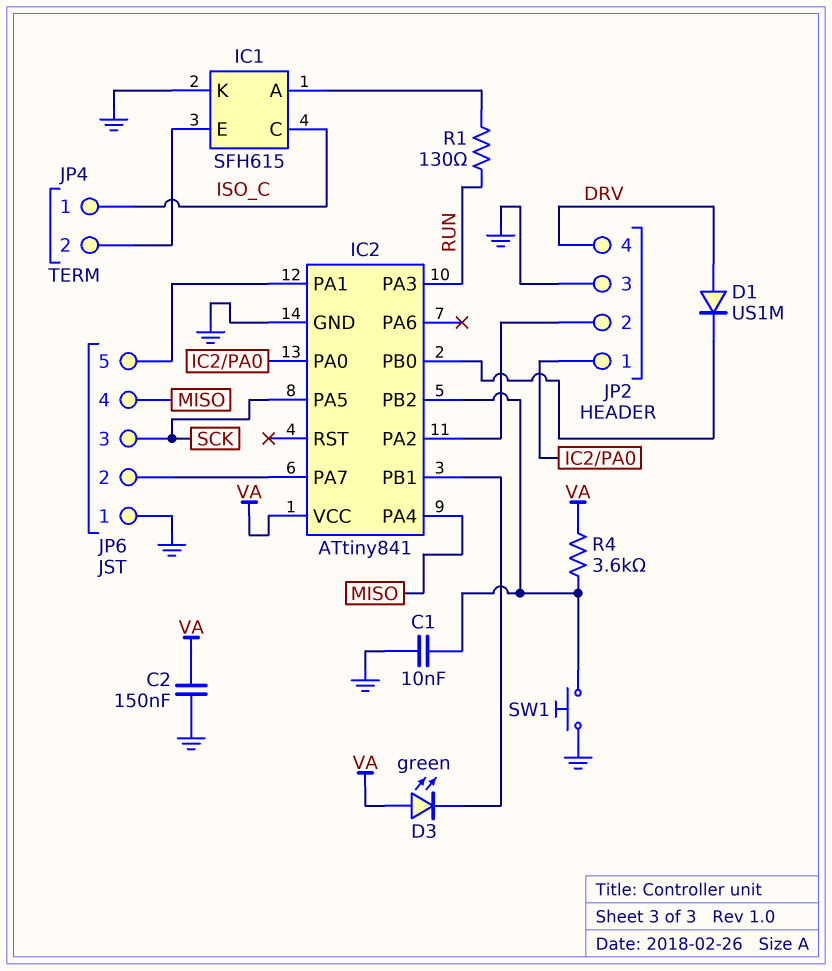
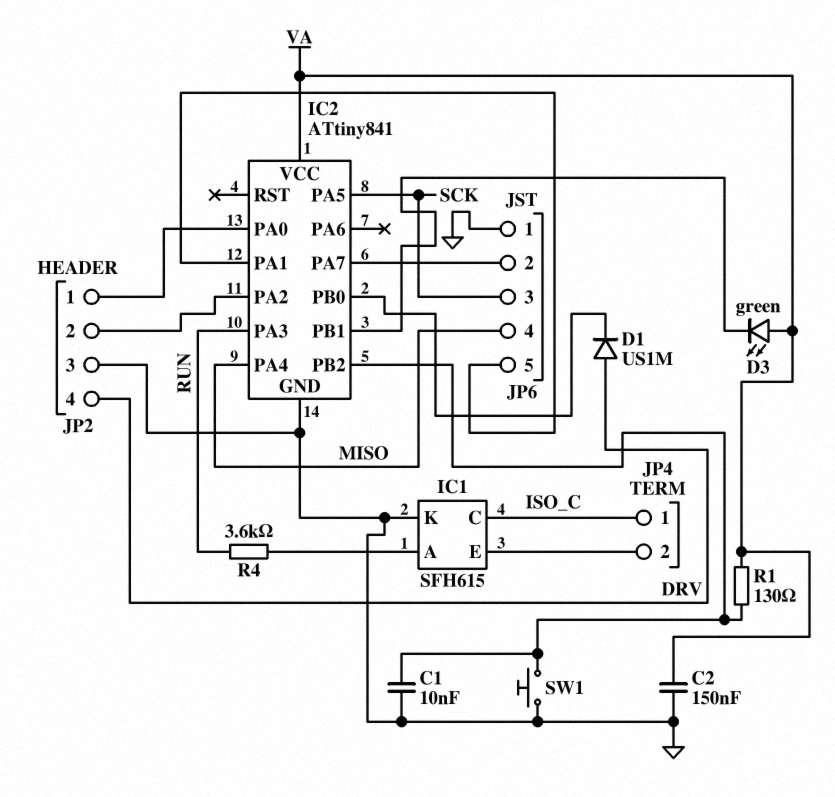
R1: 130 (IC1/A, RUN) -> 130 (IC2/PB2, VA)
R4: 3.6k (IC2/PB2, VA) -> 3.6k (IC1/A, RUN)

